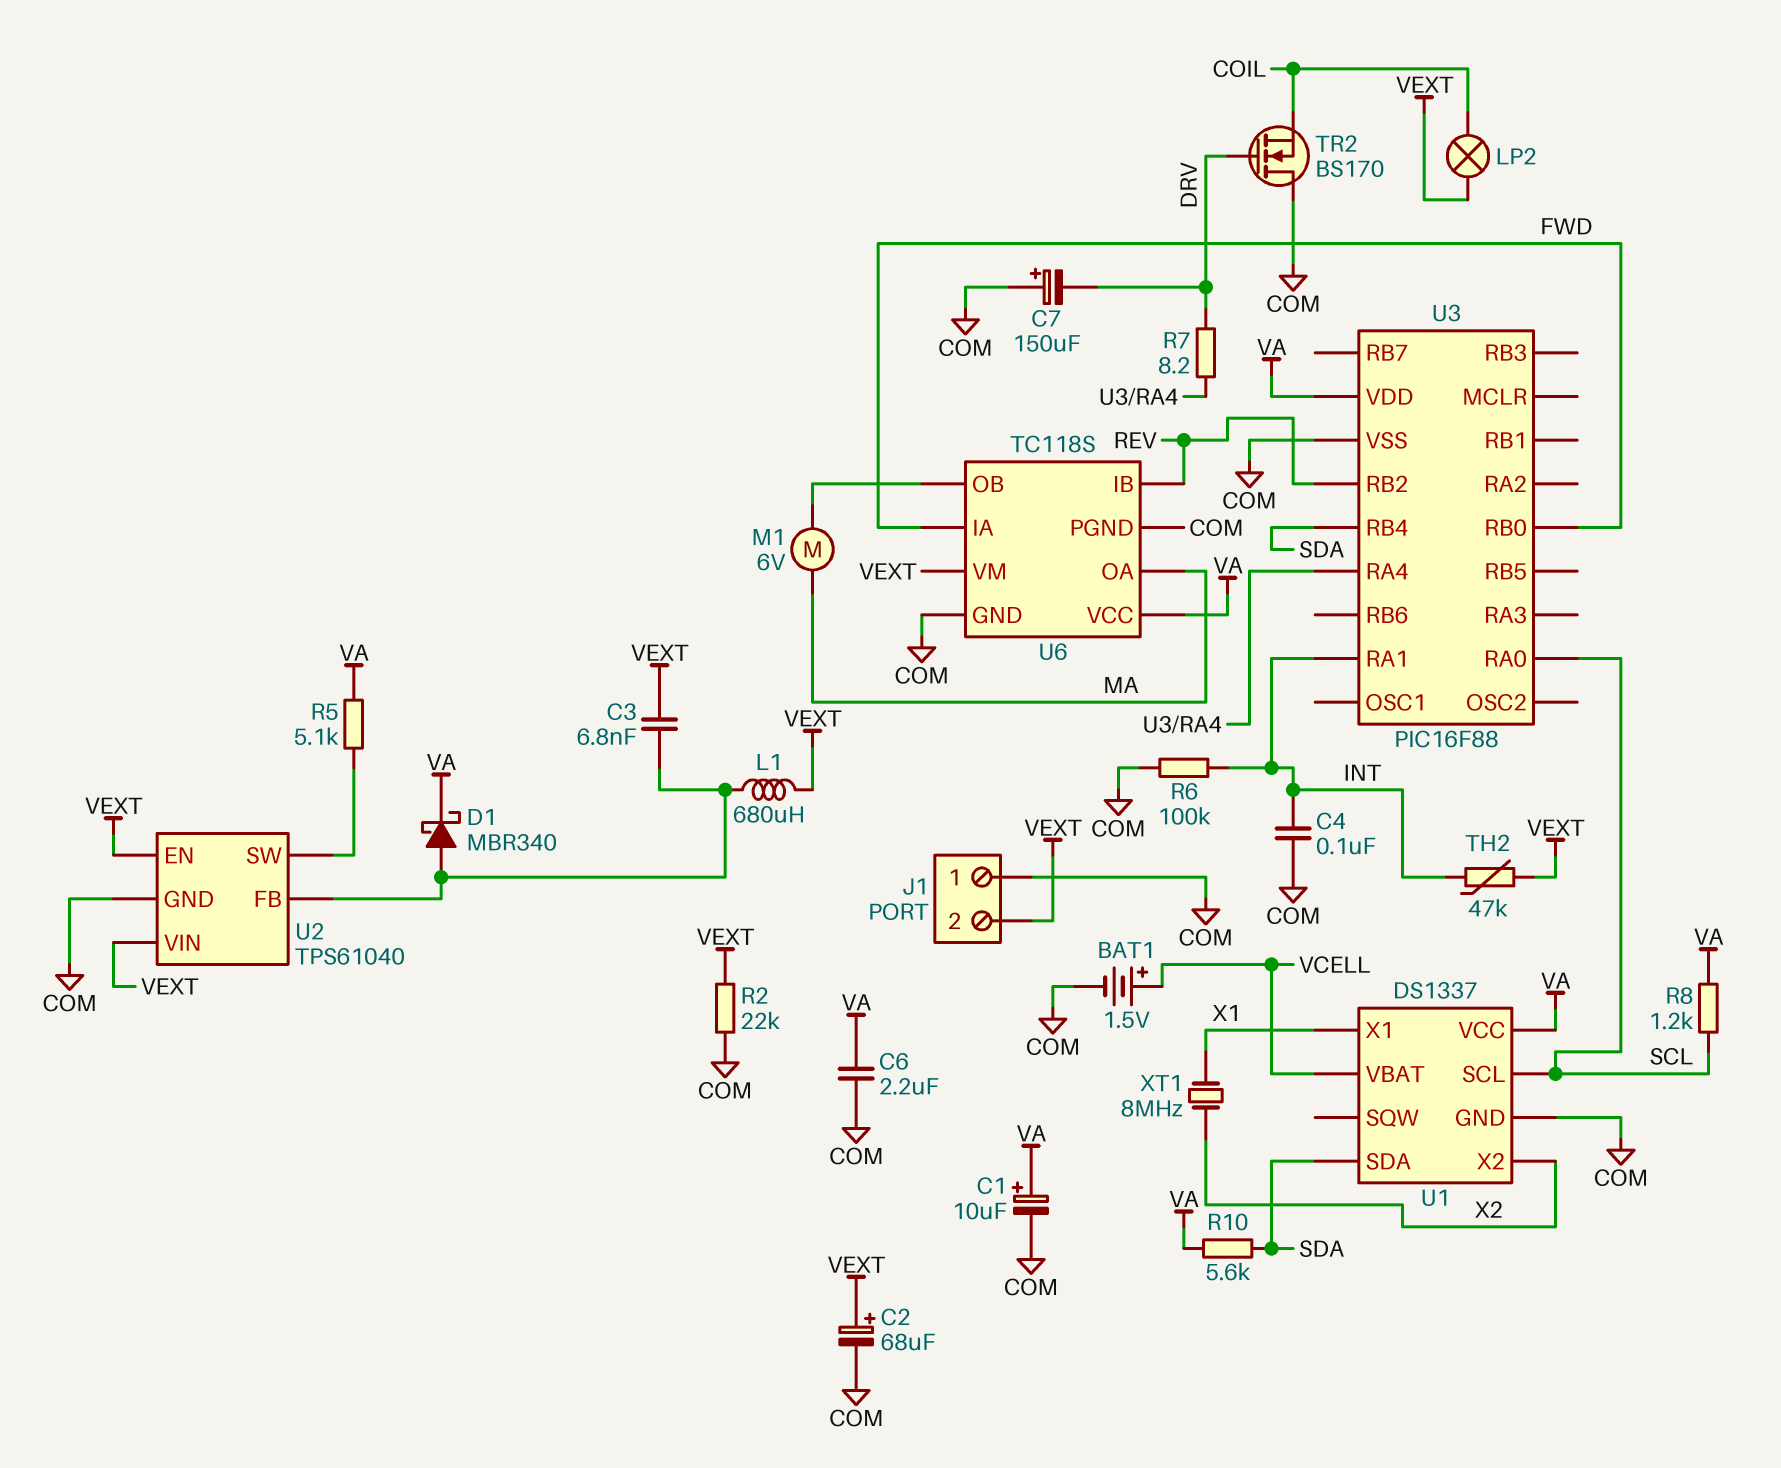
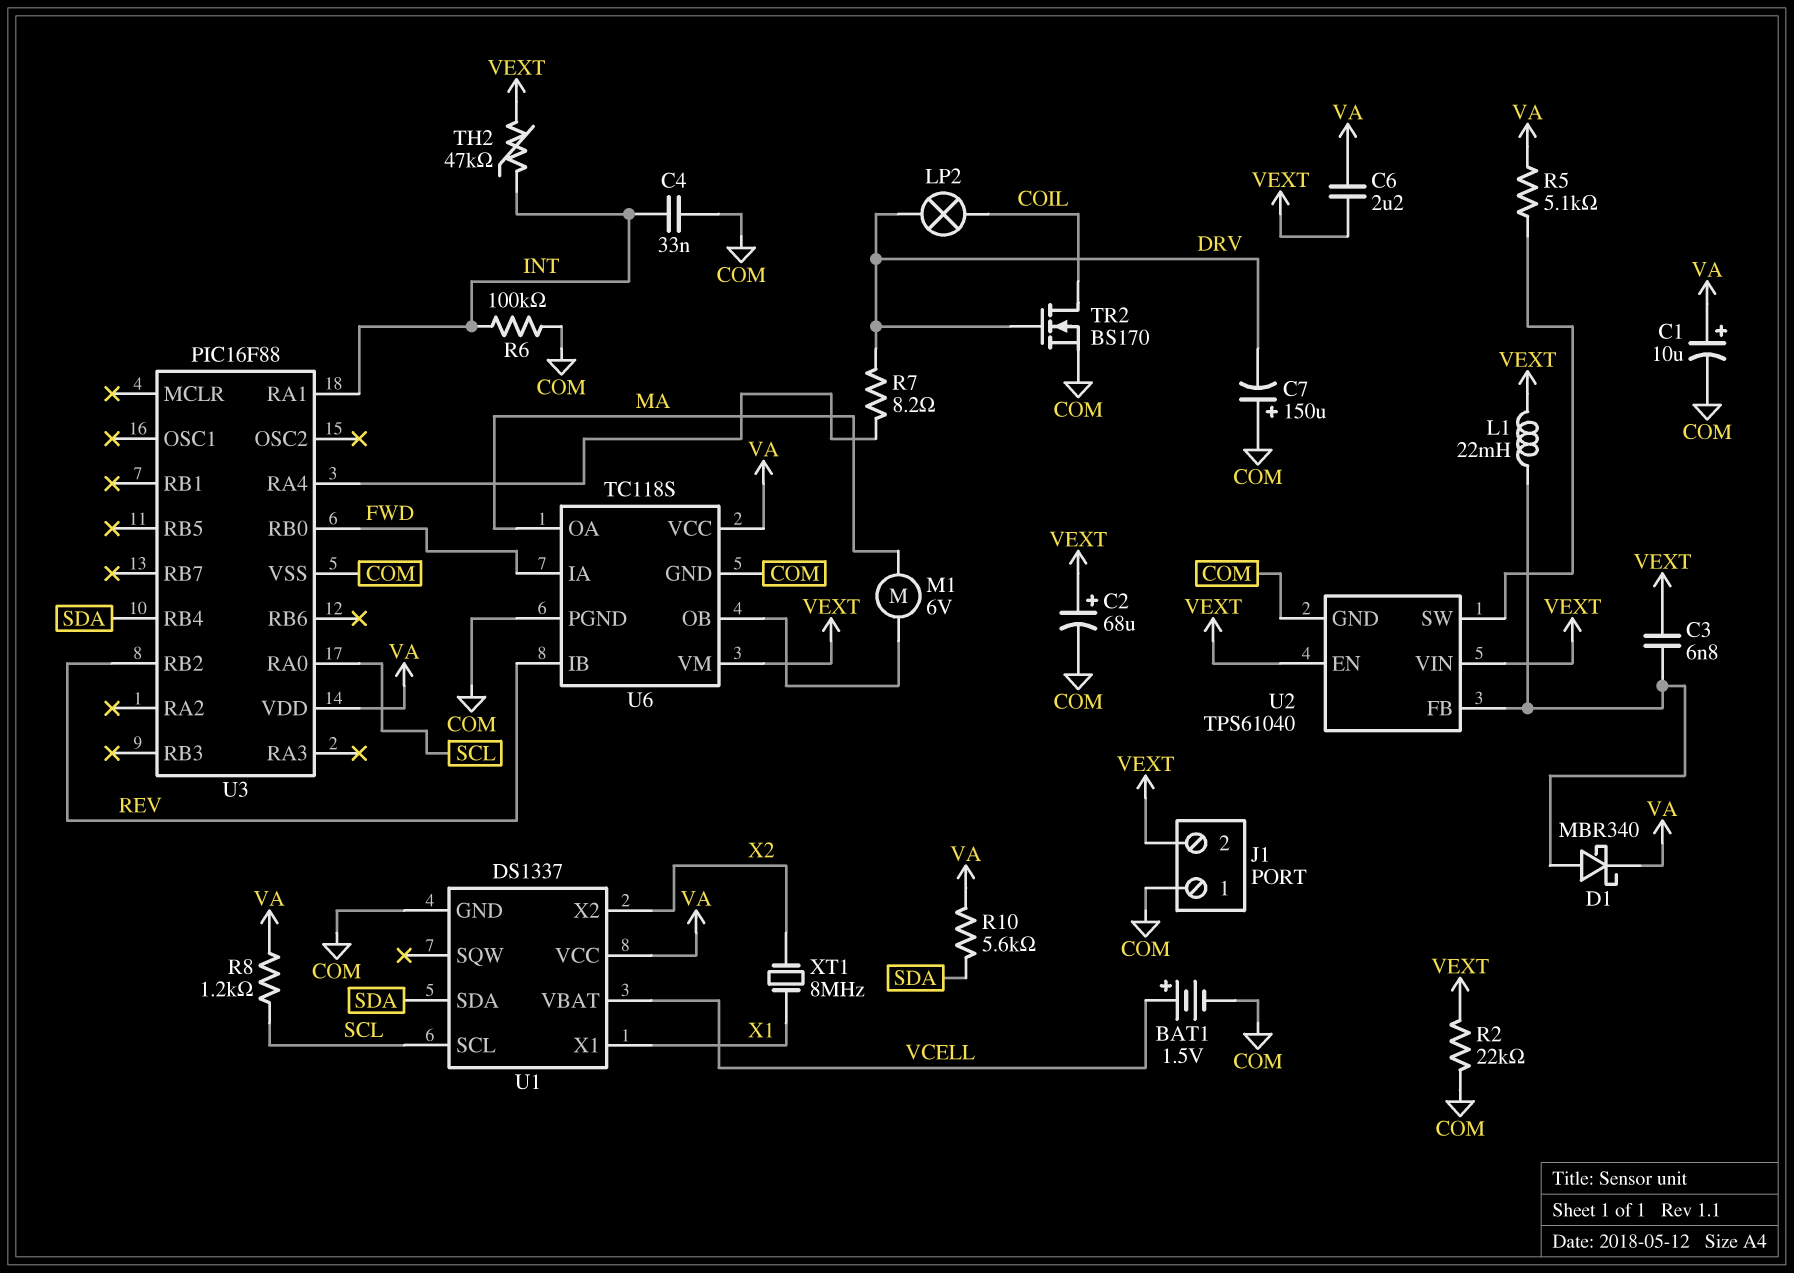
C4: 100nF (COM, INT) -> 33nF (COM, INT)
C6: 2.2uF (COM, VA) -> 2.2uF (VA, VEXT)
L1: 680uH (U2/FB, VEXT) -> 22mH (U2/FB, VEXT)
LP2: lamp (COIL, VEXT) -> lamp (COIL, DRV)
TR2: NMOS BS170 (G DRV, D COM, S COIL) -> NMOS BS170 (G DRV, D COIL, S COM)

